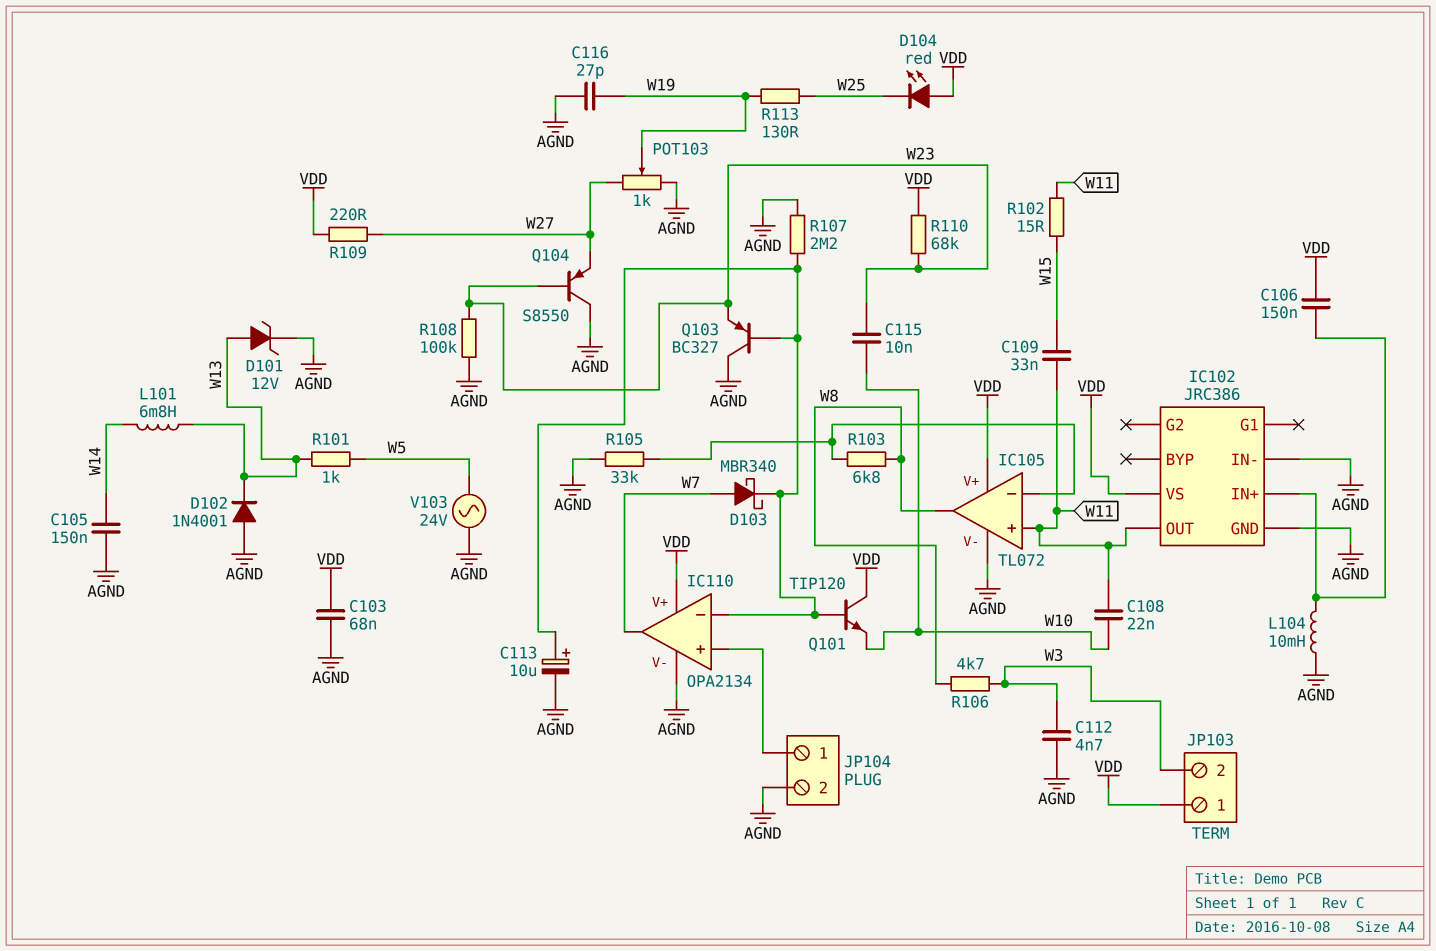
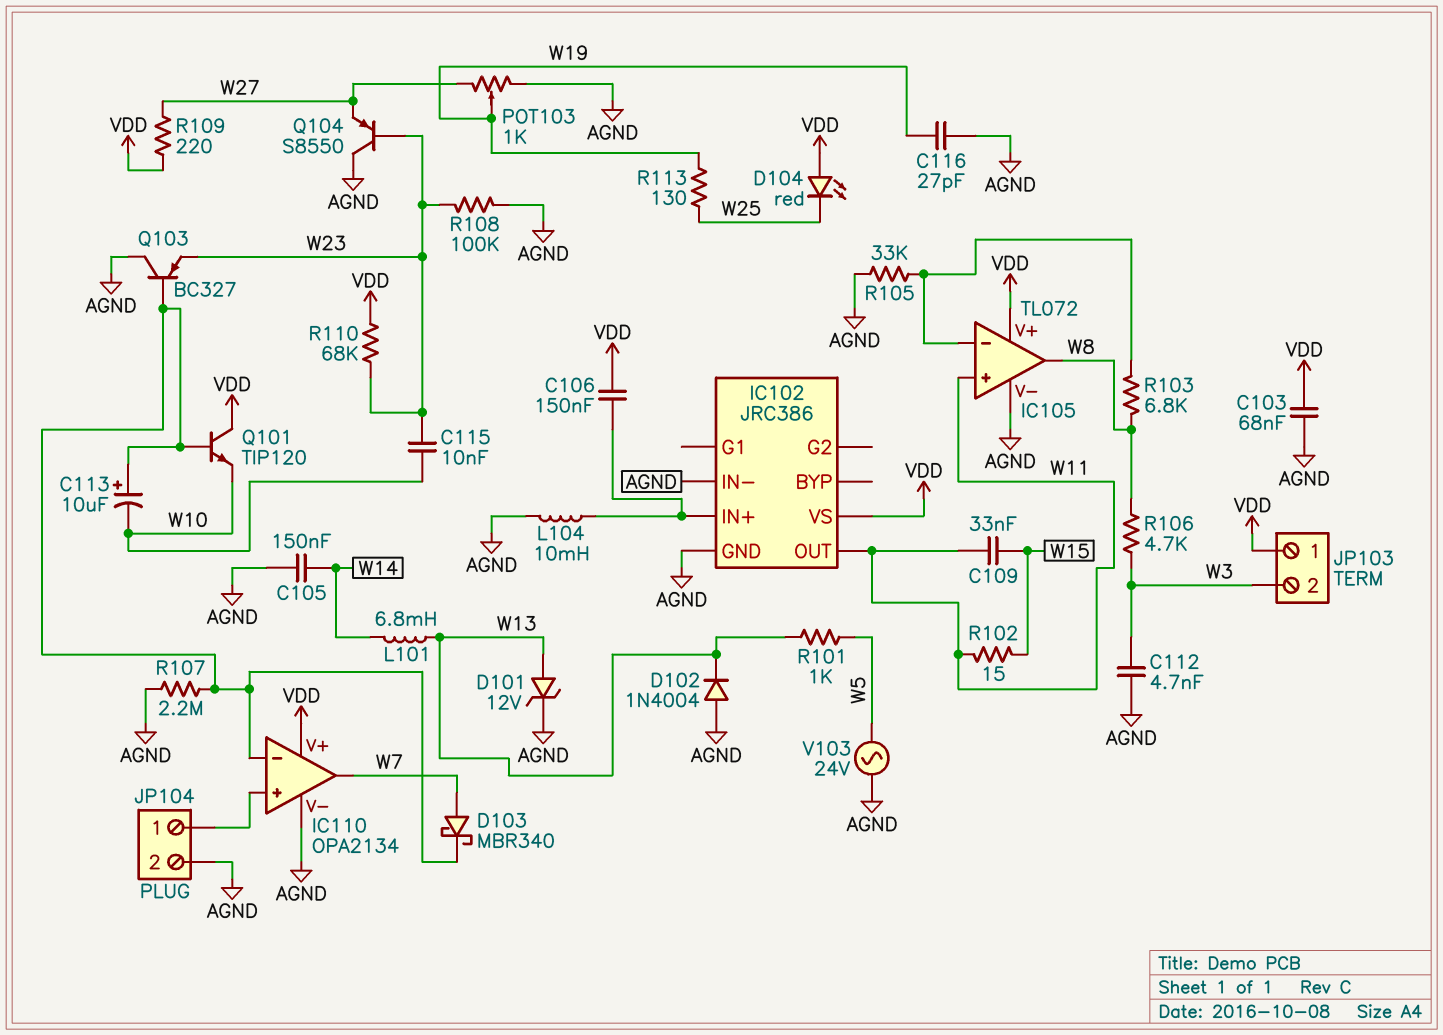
C108: 22nF (W10, W11) -> none
C113: 10uF (plus IC110/in-, minus AGND) -> 10uF (plus IC110/in-, minus W10)
D102: diode 1N4001 (A AGND, K W13) -> diode 1N4004 (A AGND, K W13)

